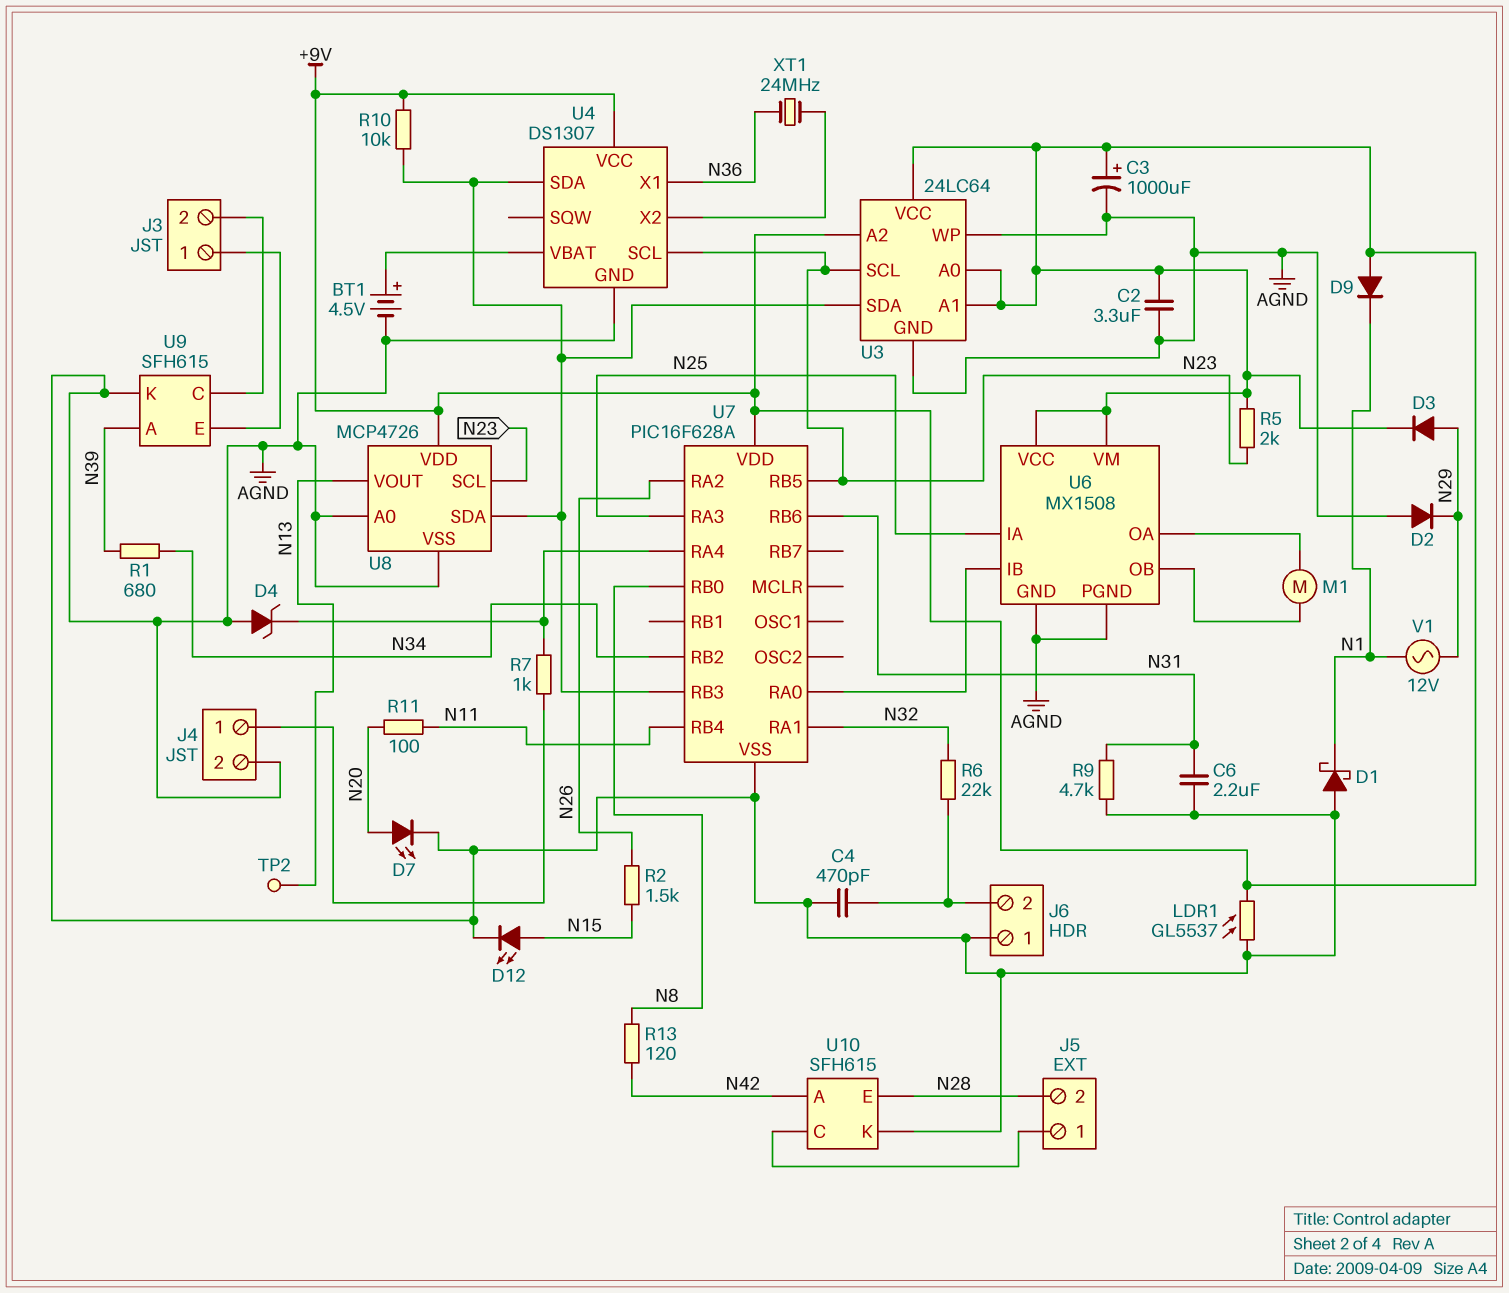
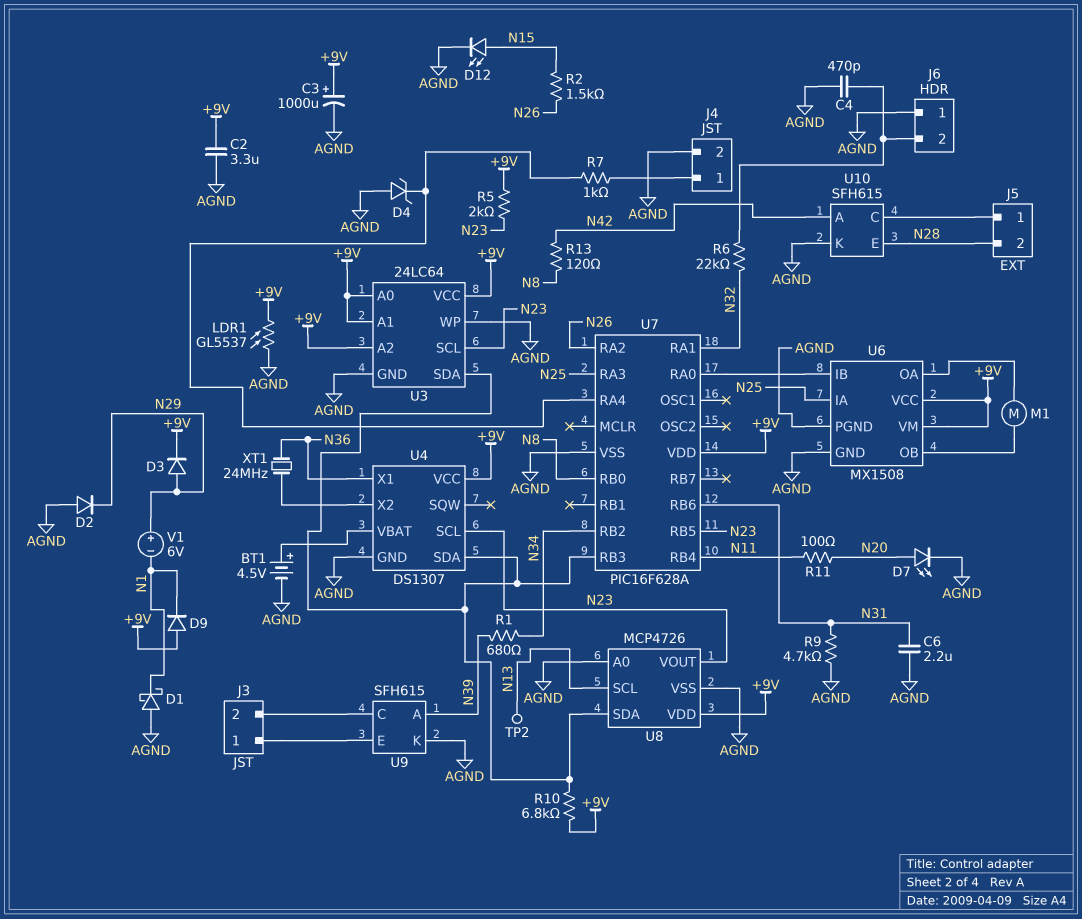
R10: 10k (+9V, U3/SDA) -> 6.8k (+9V, U3/SDA)
U8 pin SCL: N23 -> N13
U8 pin VOUT: N13 -> N23
V1: AC 12V (N1, N29) -> 6V (plus N29, minus N1)

